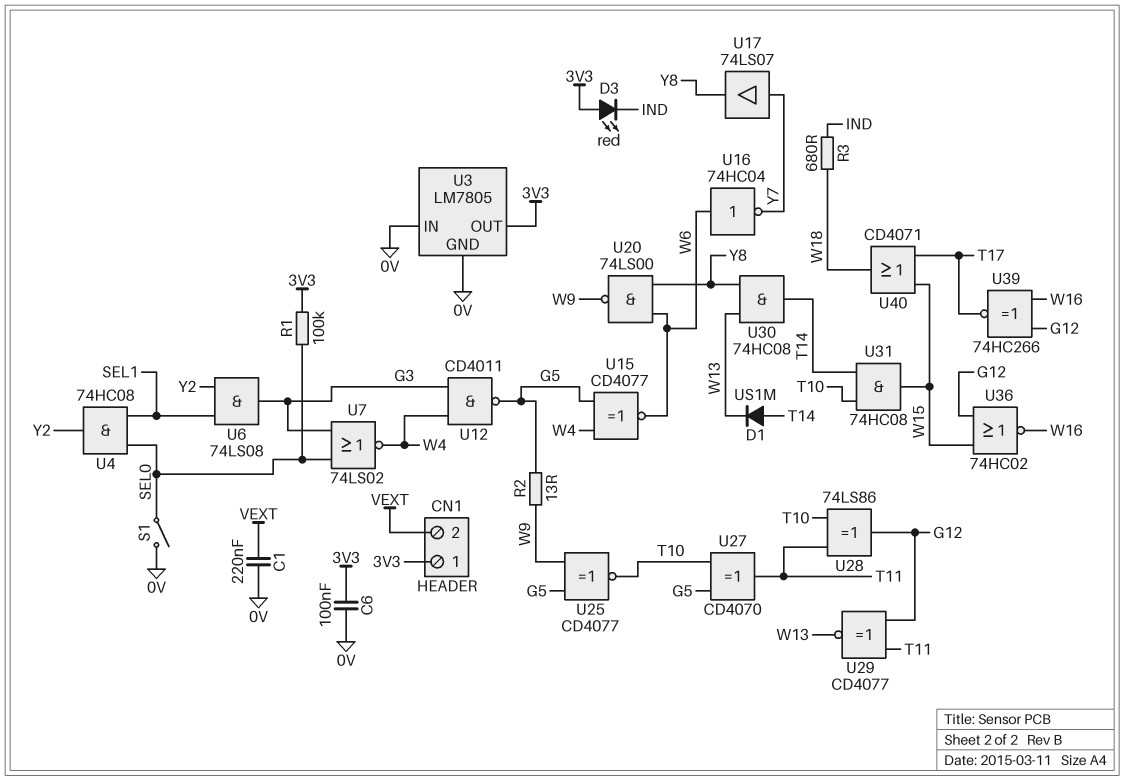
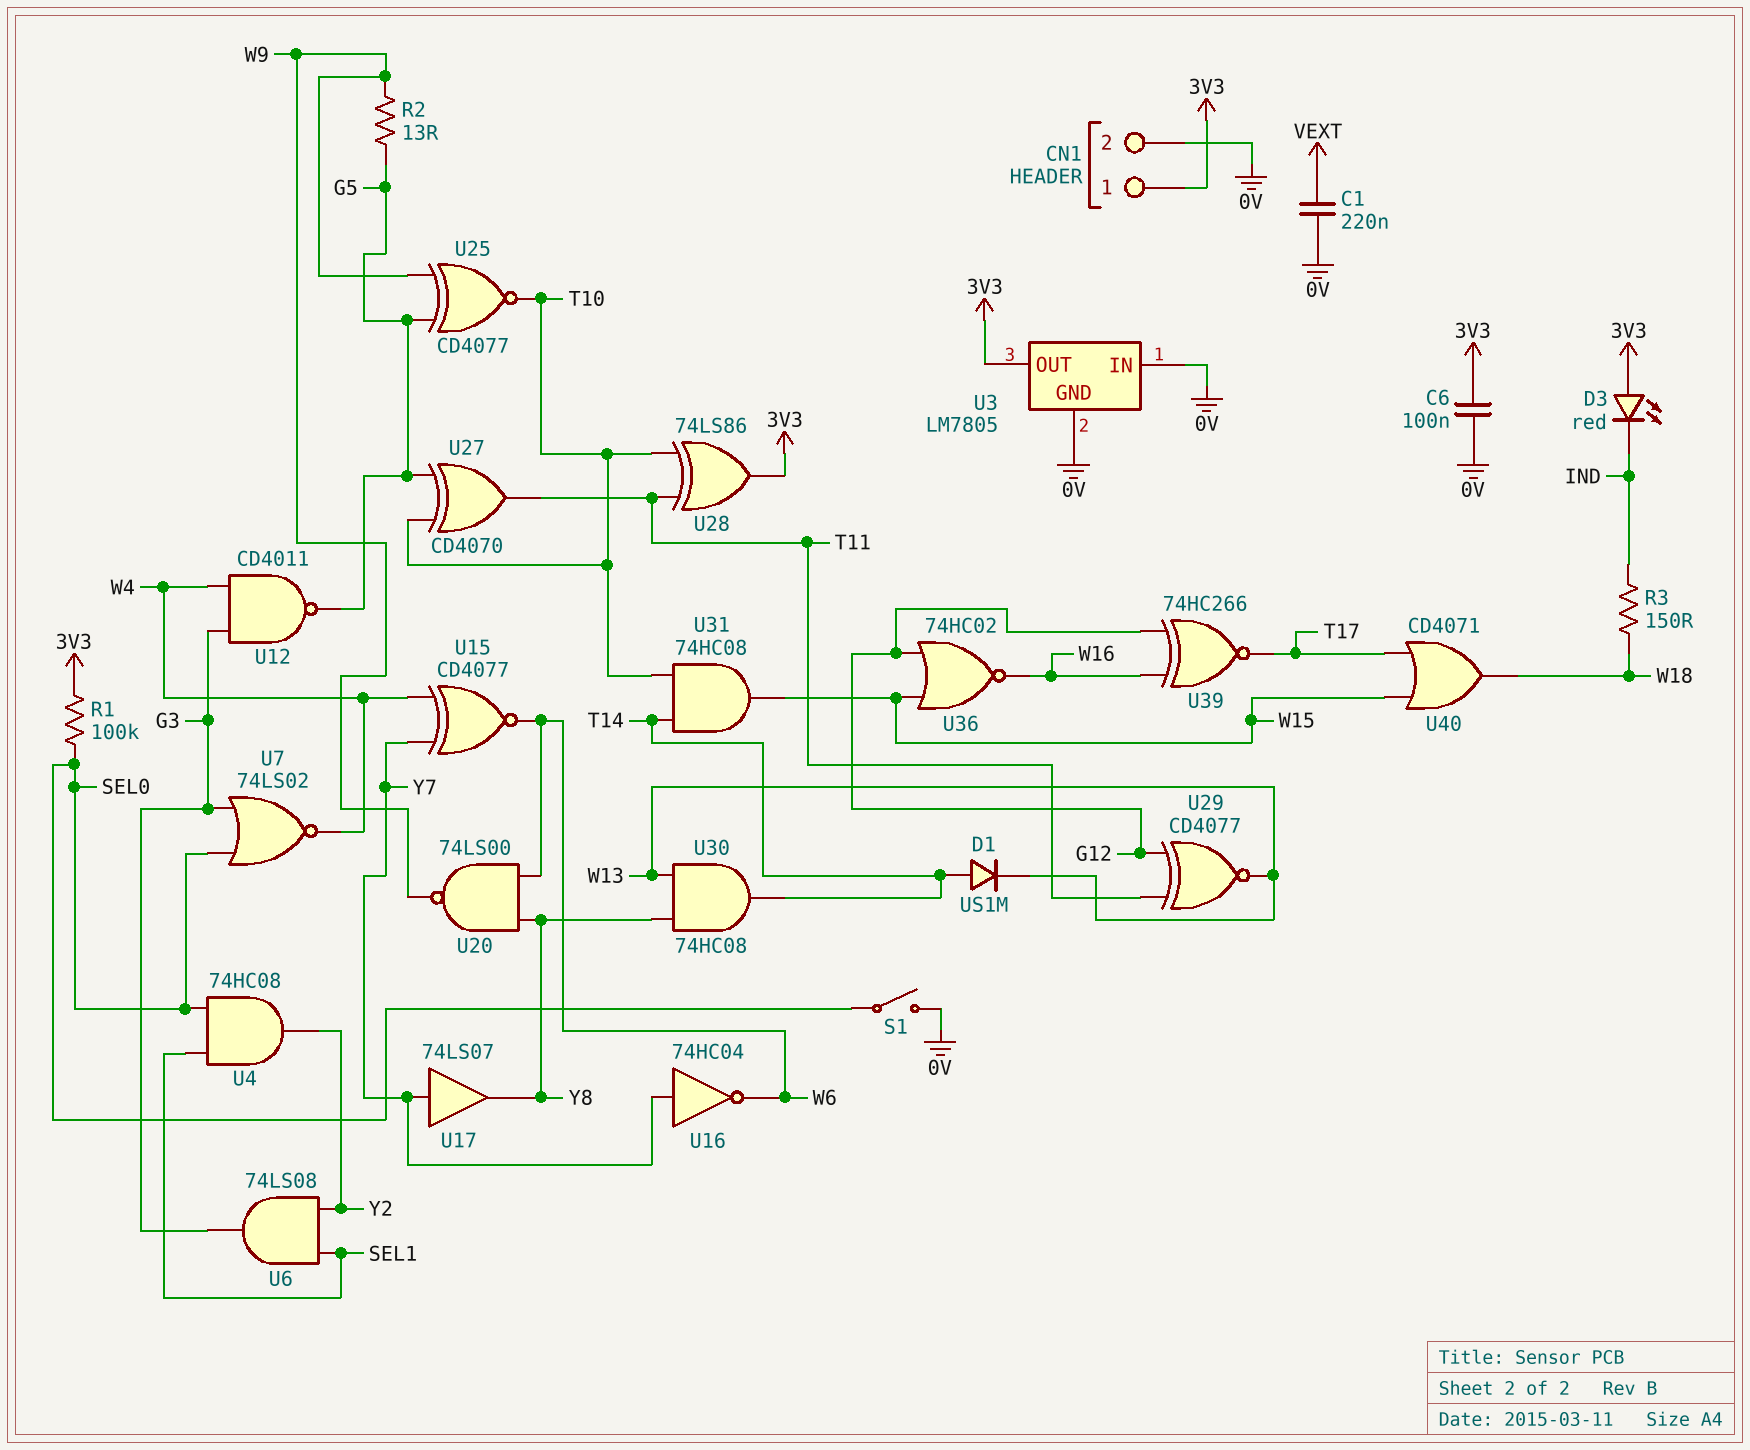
CN1 pin 2: VEXT -> 0V
R3: 680 (IND, W18) -> 150 (IND, W18)
U15: XNOR CD4077 (in G5, in W4, out W6) -> XNOR CD4077 (in W4, in Y7, out W6)
U16: NOT 74HC04 (in W6, out Y7) -> NOT 74HC04 (in Y7, out W6)
U28: XOR 74LS86 (in T10, in T11, out G12) -> XOR 74LS86 (in T10, in T11, out 3V3)

